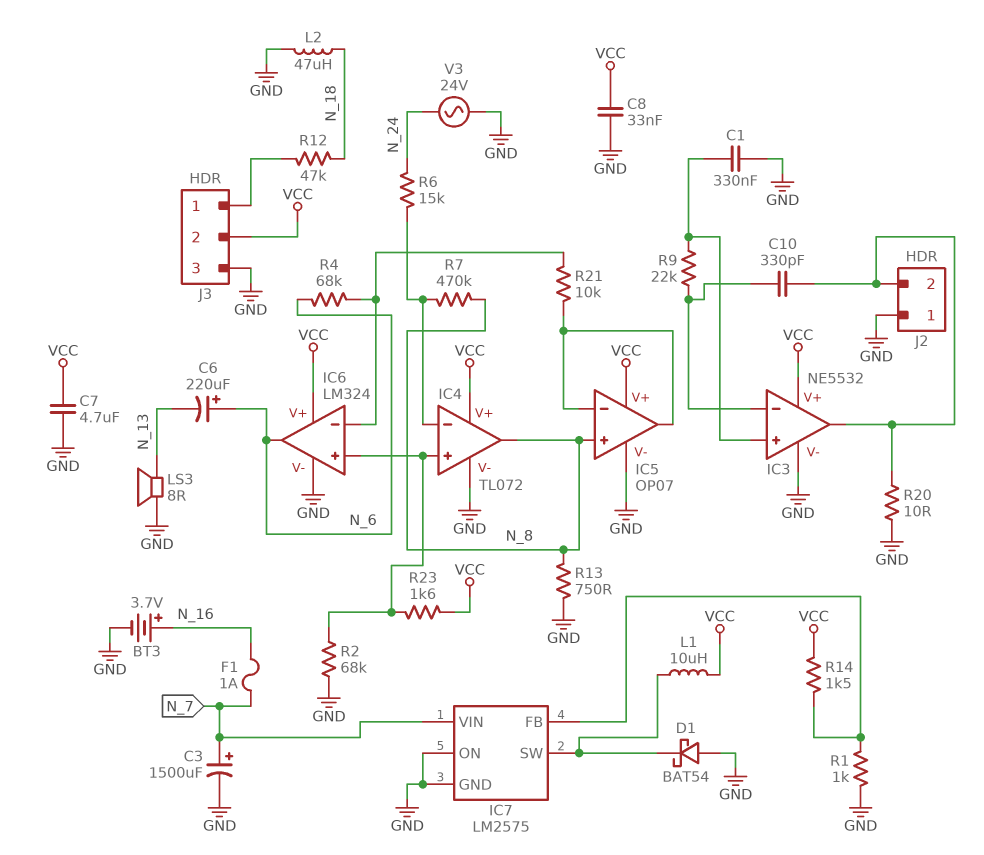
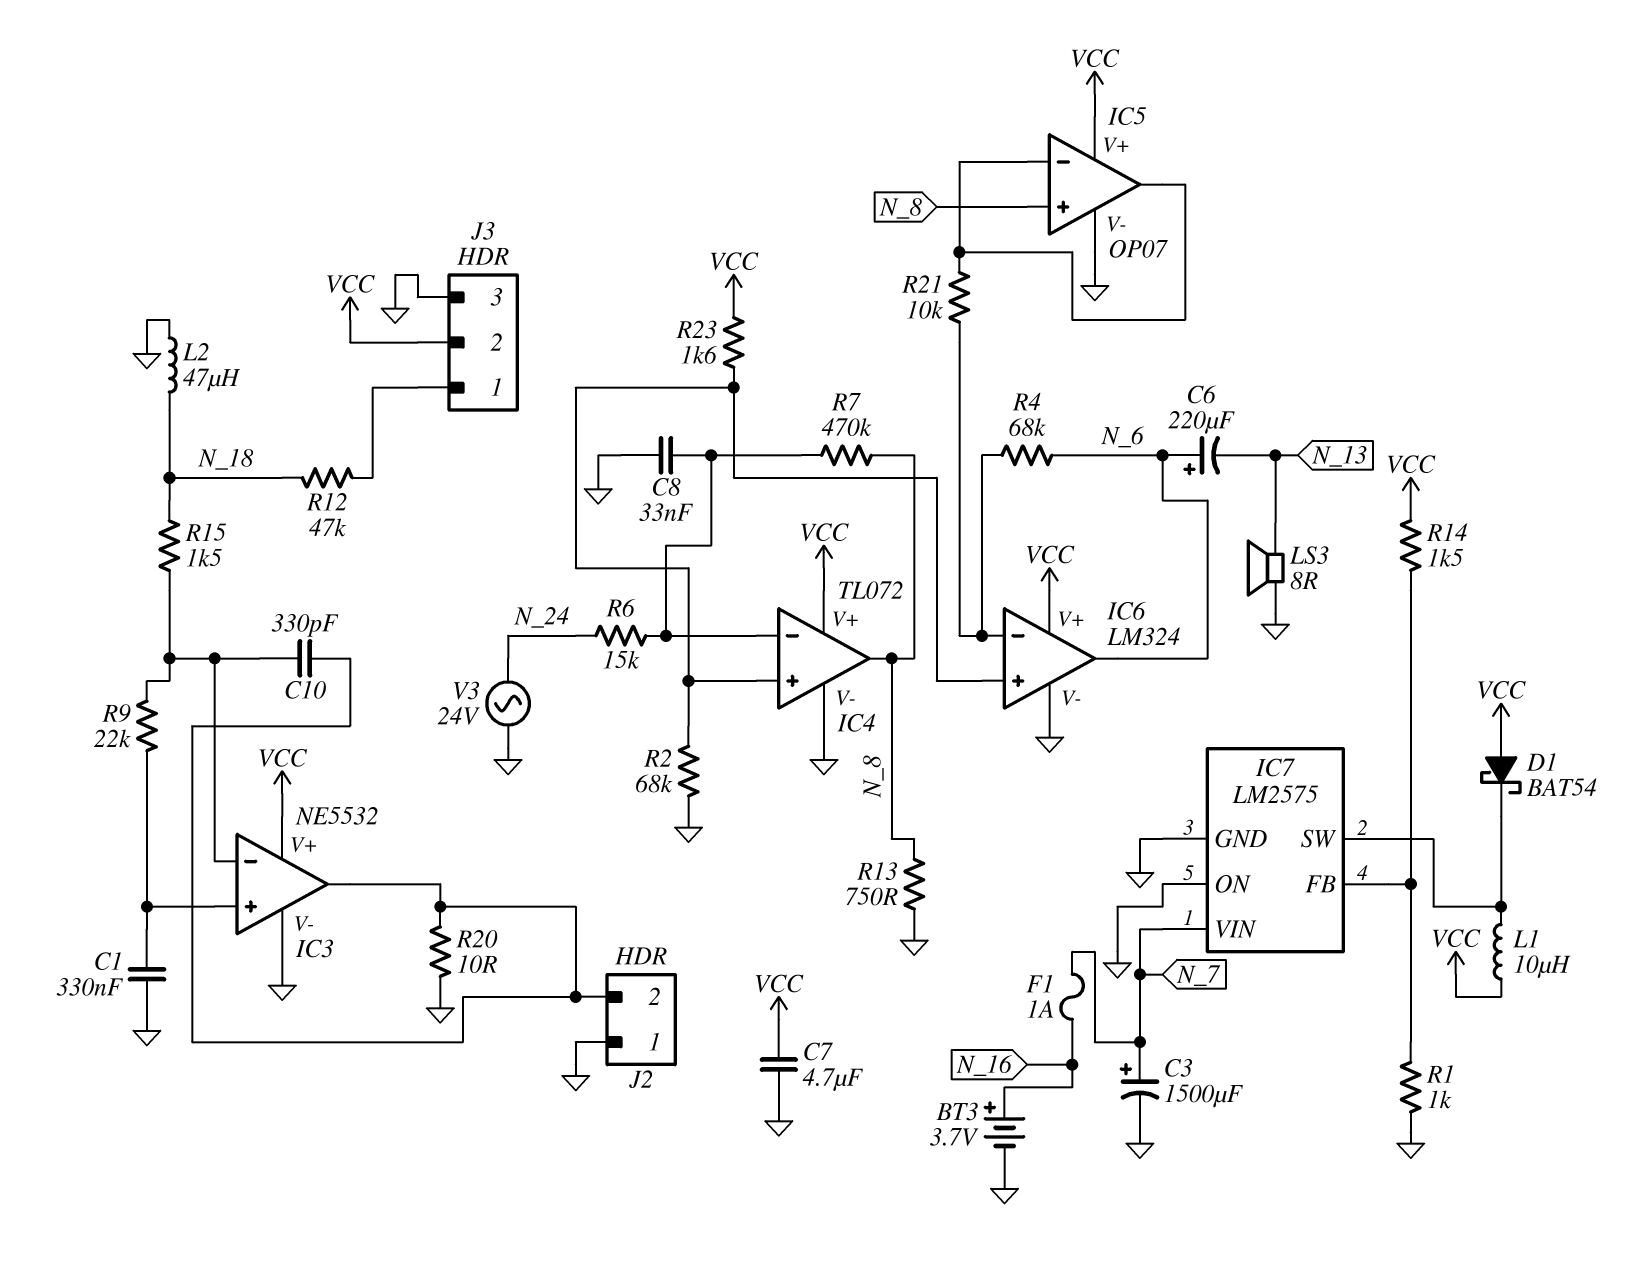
C8: 33nF (GND, VCC) -> 33nF (GND, IC4/in-)
D1: schottky BAT54 (A GND, K IC7/SW) -> schottky BAT54 (A VCC, K IC7/SW)
R15: none -> 1.5k (IC3/in-, N_18)

